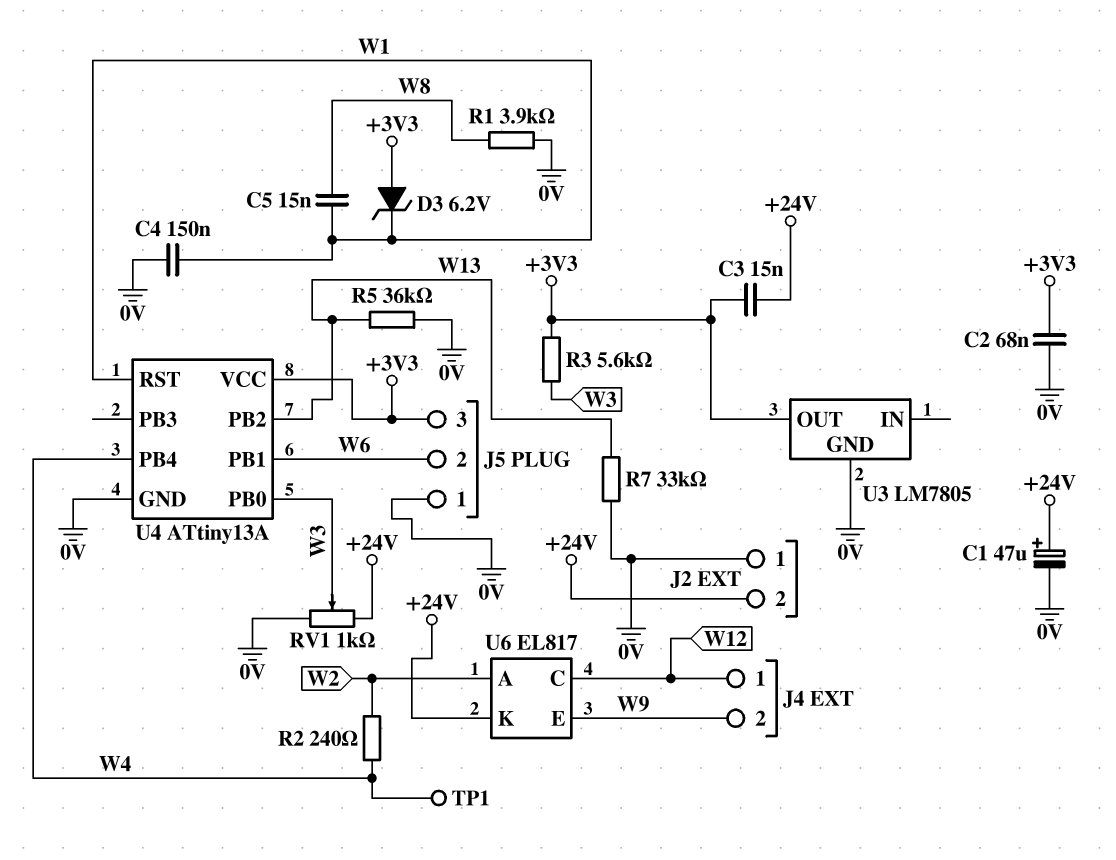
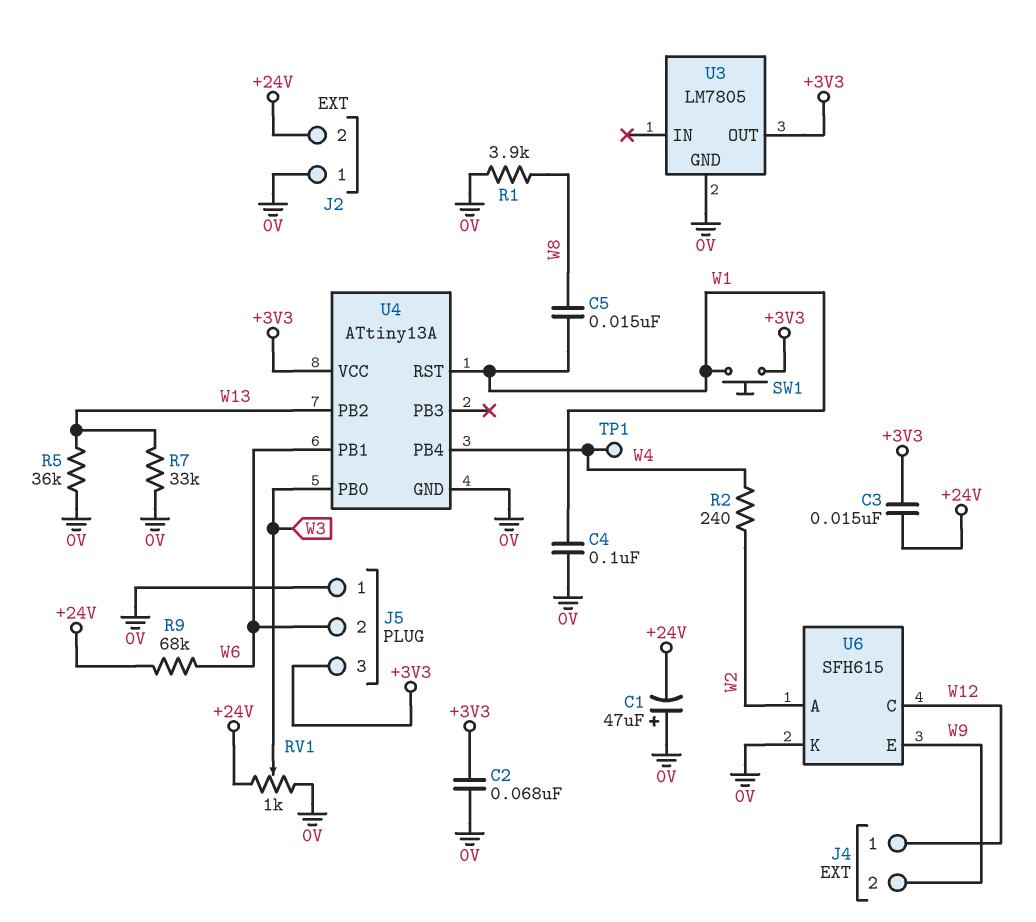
C1: 47uF (plus +24V, minus 0V) -> 47uF (plus 0V, minus +24V)
C4: 150nF (0V, W1) -> 100nF (0V, W1)
D3: zener 6.2V (A +3V3, K W1) -> none
R3: 5.6k (+3V3, W3) -> none
R9: none -> 68k (+24V, W6)
SW1: none -> button (+3V3, W1)
U6: EL817 -> SFH615
U6 pin K: +24V -> 0V

